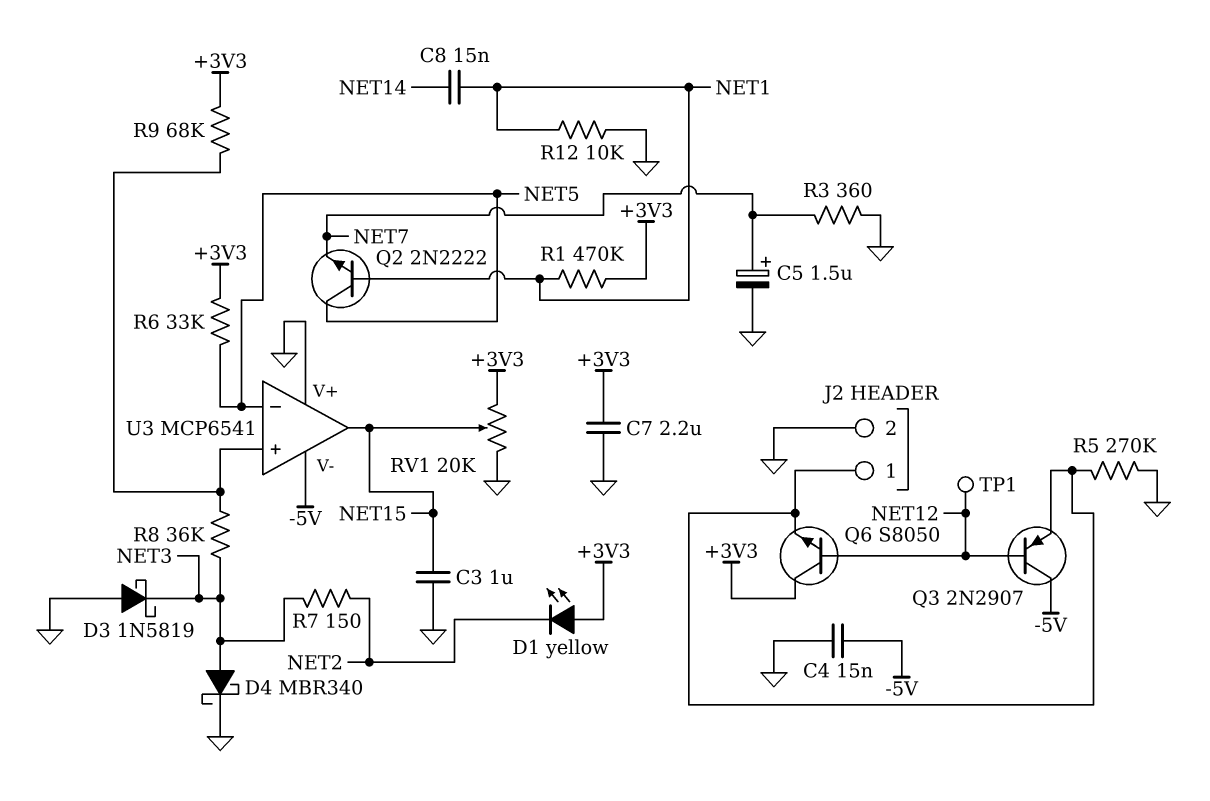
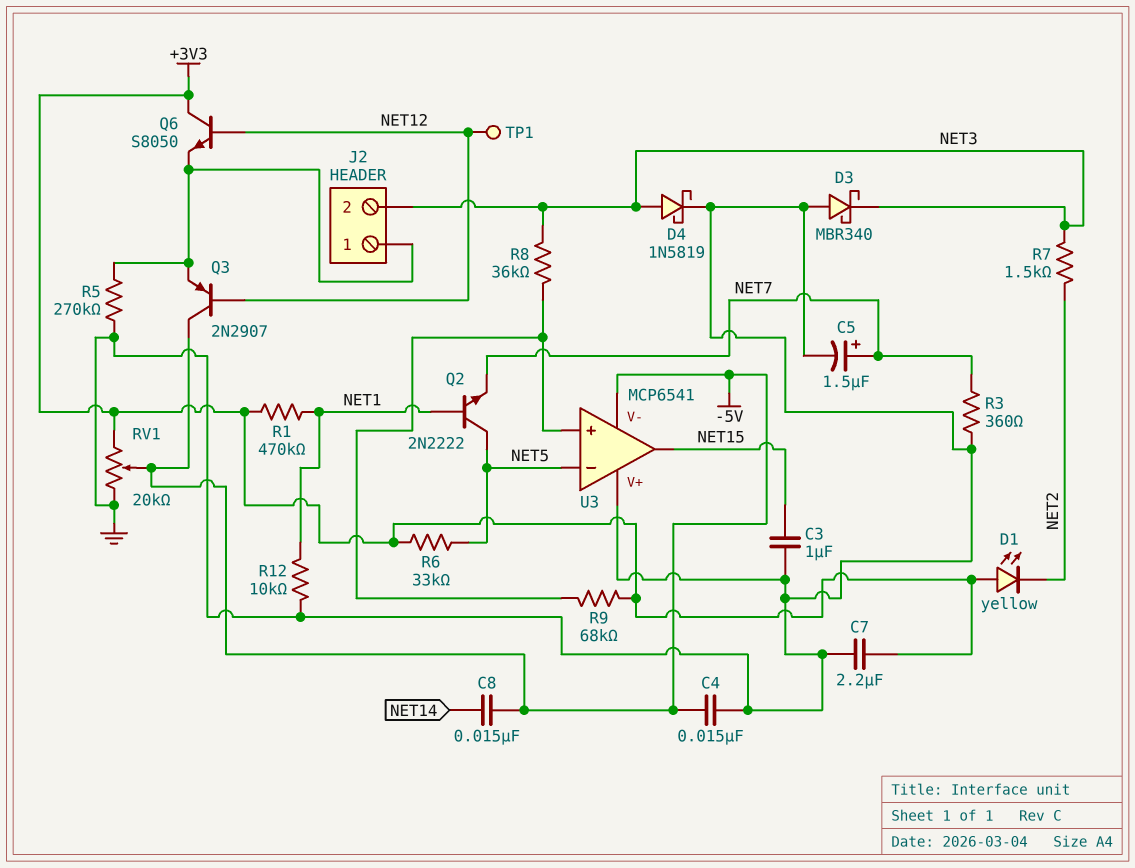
C8: 15nF (NET1, NET14) -> 15nF (-5V, NET14)
D3: schottky 1N5819 (A GND, K NET3) -> schottky MBR340 (A GND, K NET3)
D4: schottky MBR340 (A NET3, K GND) -> schottky 1N5819 (A NET3, K GND)
J2 pin 2: GND -> NET3
R7: 150 (NET2, NET3) -> 1.5k (NET2, NET3)
RV1: 20k (+3V3, GND, wiper NET15) -> 20k (+3V3, GND, wiper -5V)

